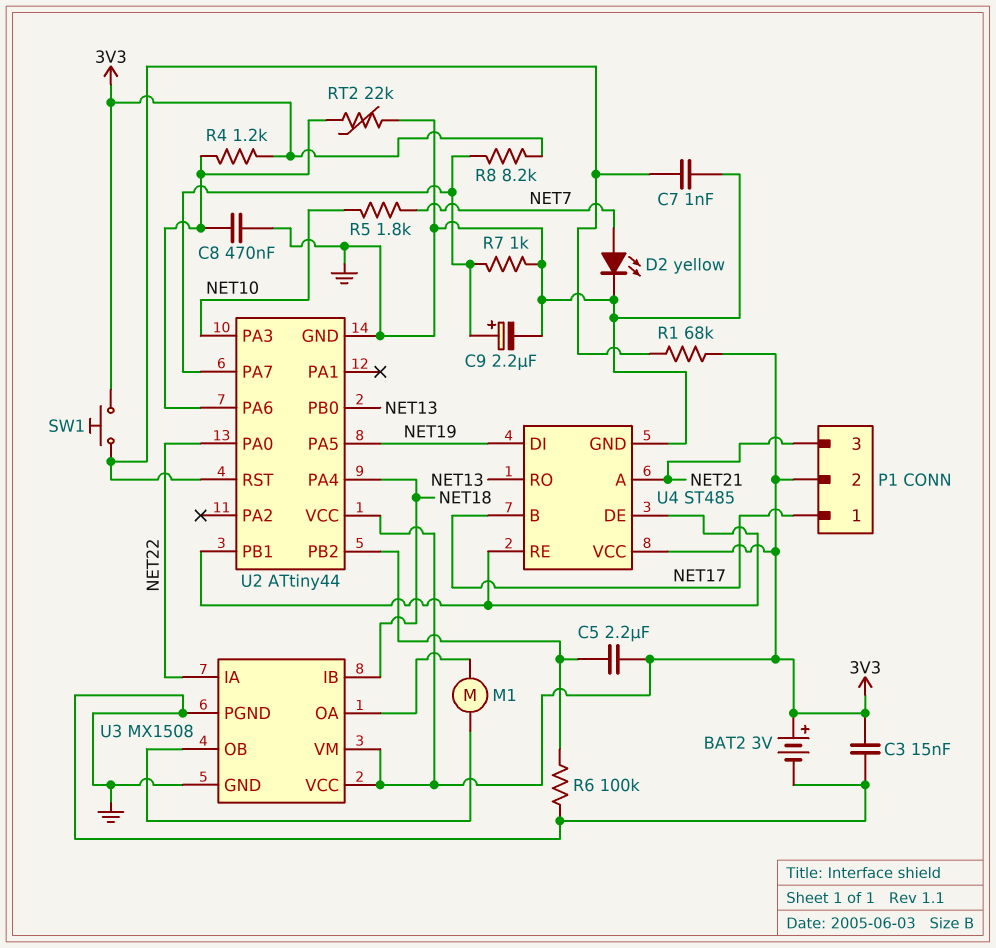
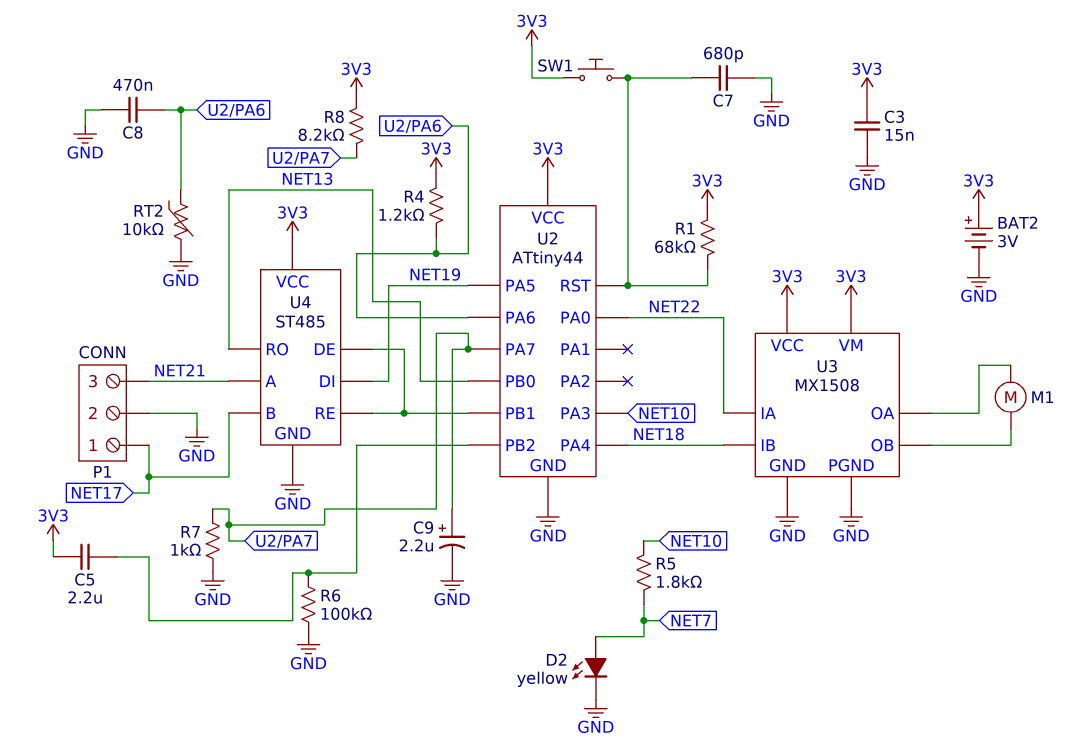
C7: 1nF (GND, U2/RST) -> 680pF (GND, U2/RST)
P1 pin 2: 3V3 -> GND
RT2: 22k (GND, U2/PA6) -> 10k (GND, U2/PA6)

